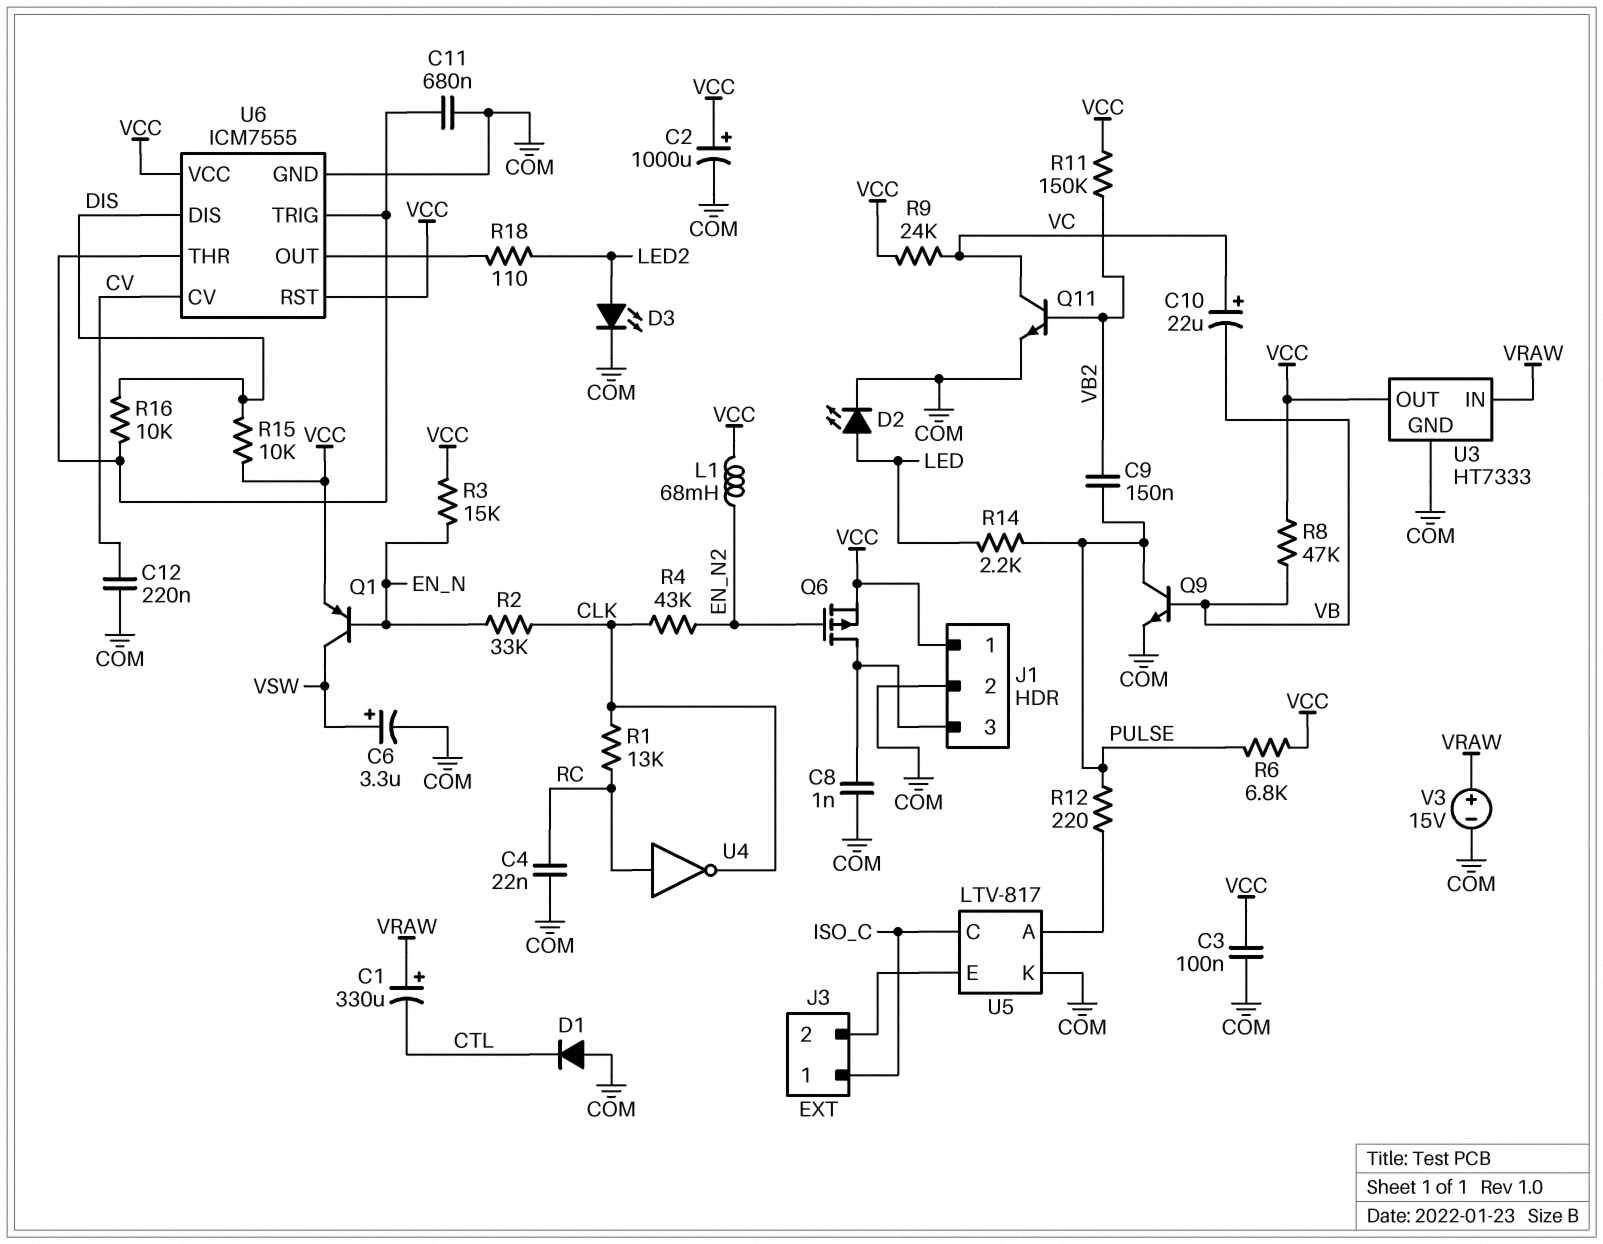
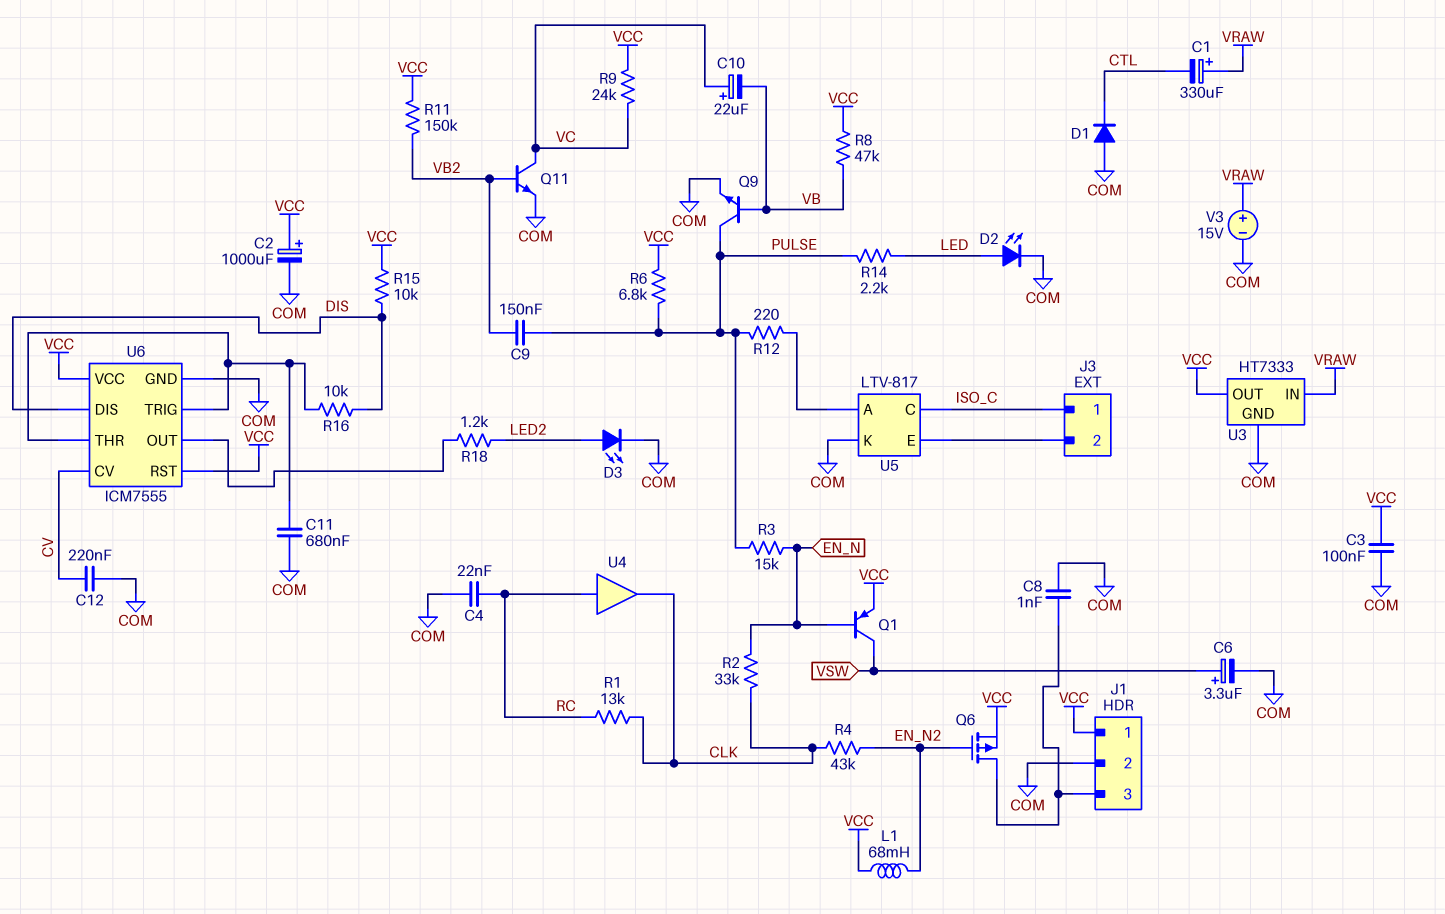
R3: 15k (EN_N, VCC) -> 15k (EN_N, PULSE)
R18: 110 (LED2, U6/OUT) -> 1.2k (LED2, U6/OUT)
U4: NOT (in RC, out CLK) -> buffer (in RC, out CLK)

